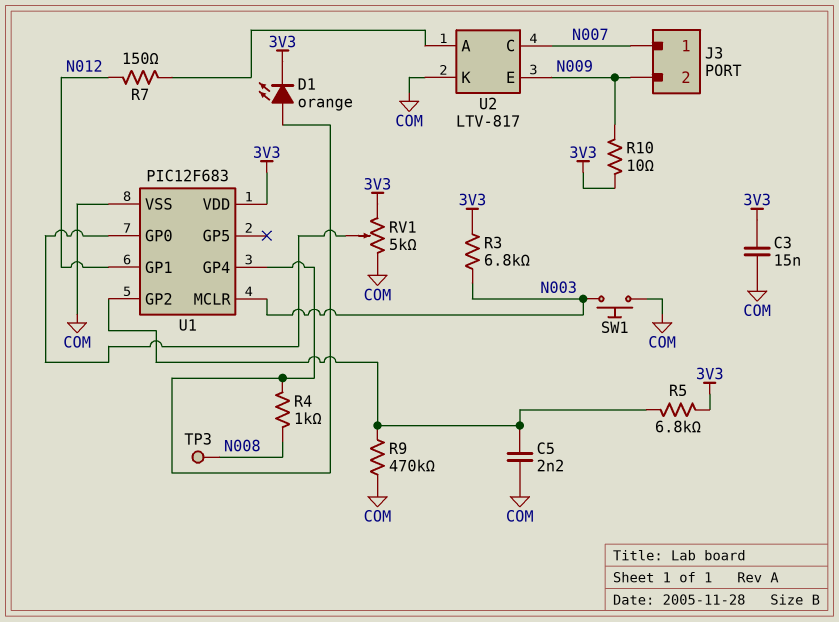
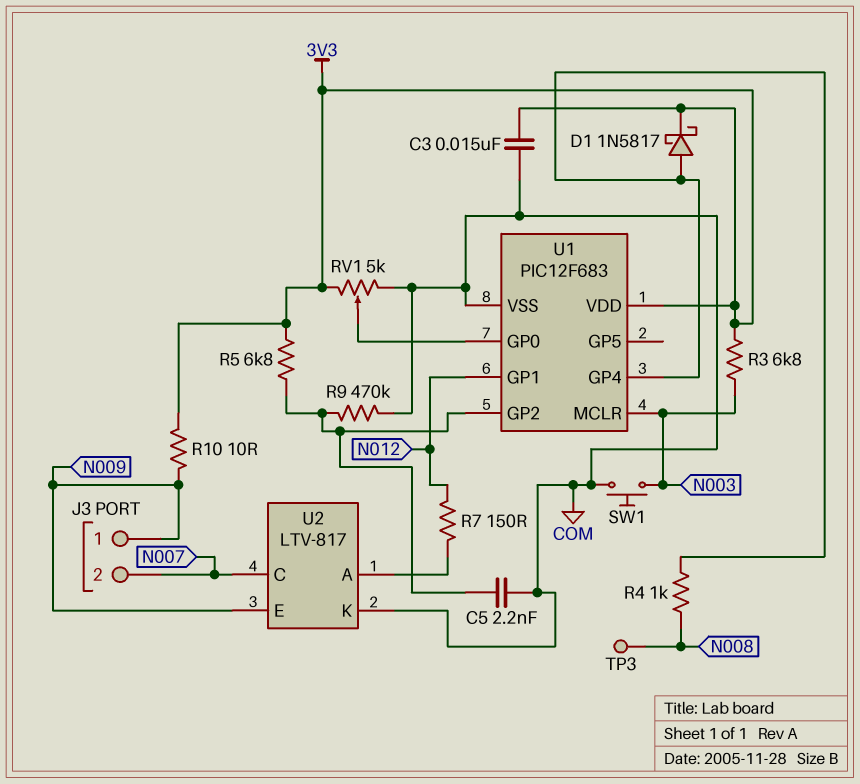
D1: LED orange (A U1/GP4, K 3V3) -> schottky 1N5817 (A U1/GP4, K 3V3)
J3 pin 1: N007 -> N009
J3 pin 2: N009 -> N007

